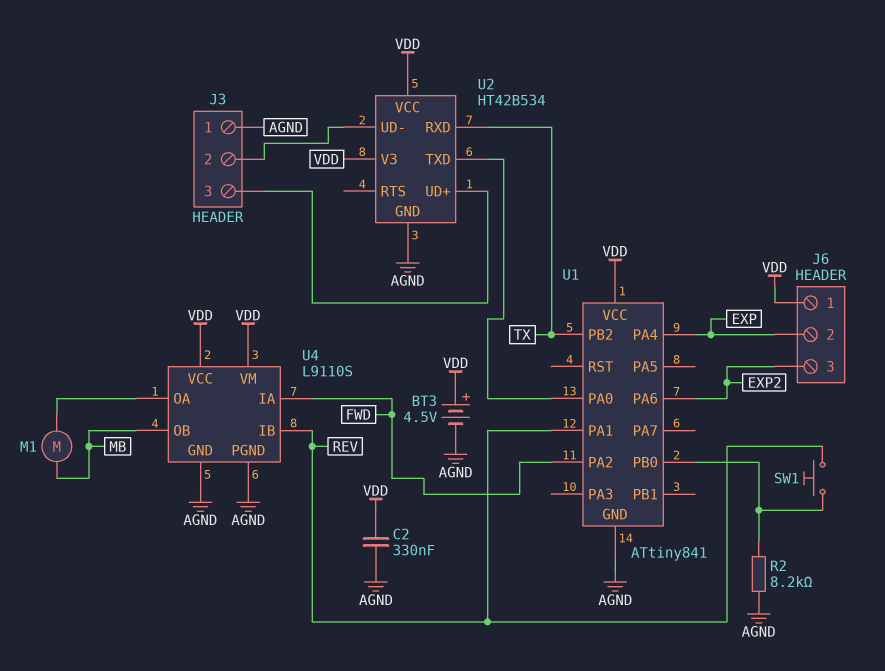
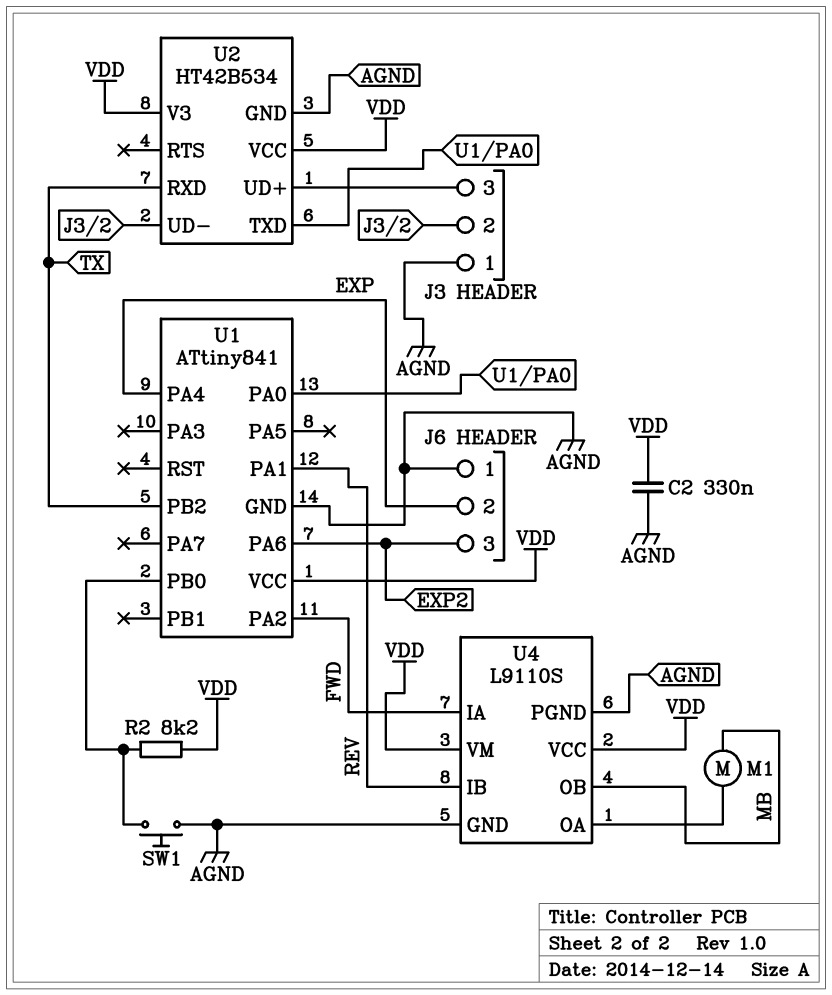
BT3: 4.5V (plus VDD, minus AGND) -> none
J6 pin 1: VDD -> AGND
R2: 8.2k (AGND, U1/PB0) -> 8.2k (U1/PB0, VDD)
SW1: button (REV, U1/PB0) -> button (AGND, U1/PB0)

